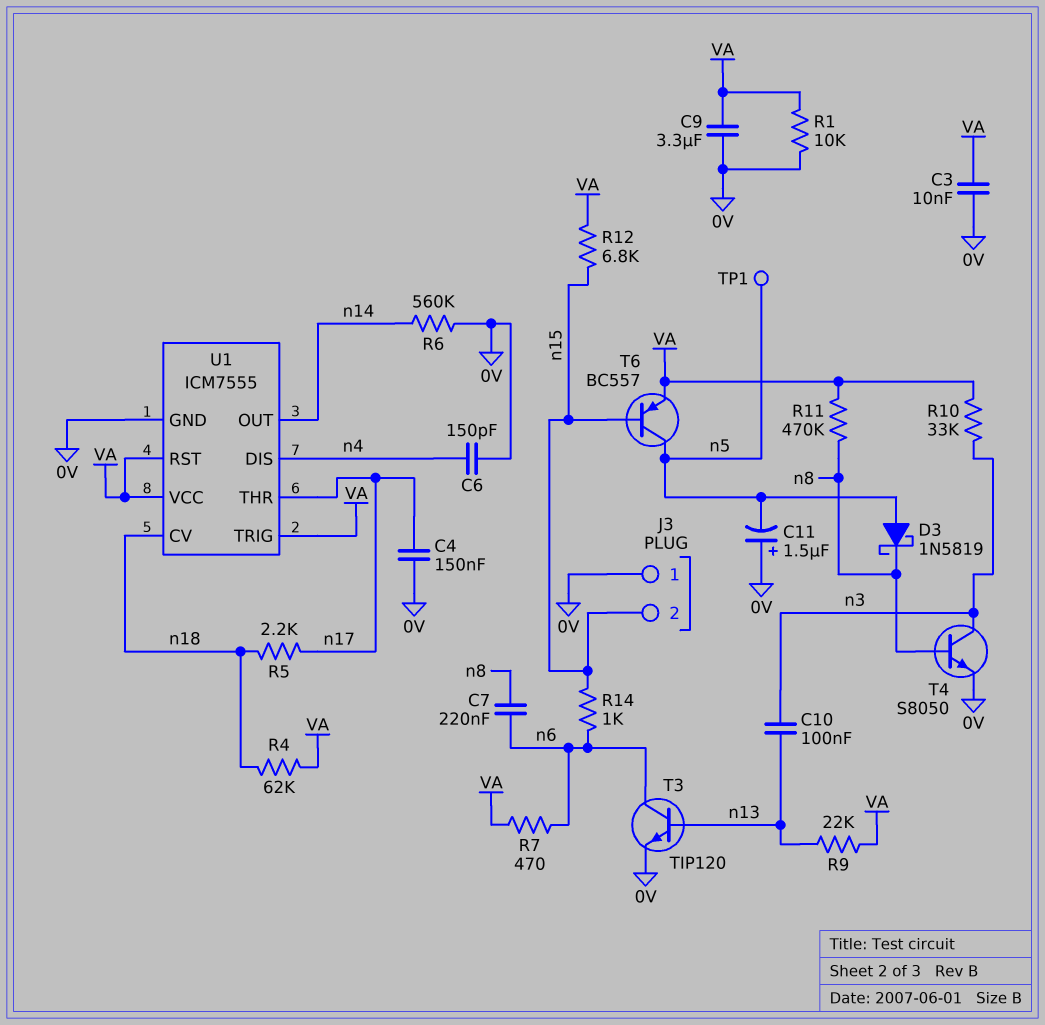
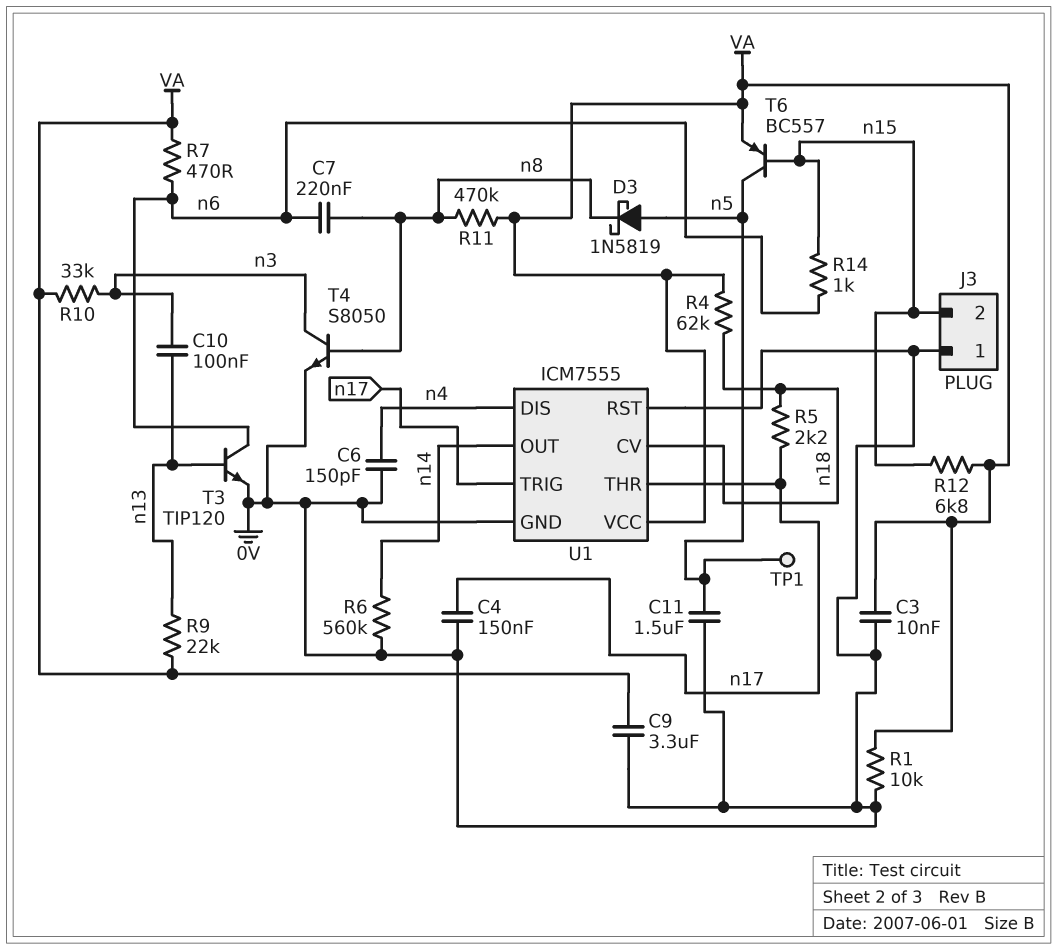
C11: 1.5uF (plus 0V, minus n5) -> 1.5uF (0V, n5)
U1 pin RST: VA -> 0V
U1 pin TRIG: VA -> n17

